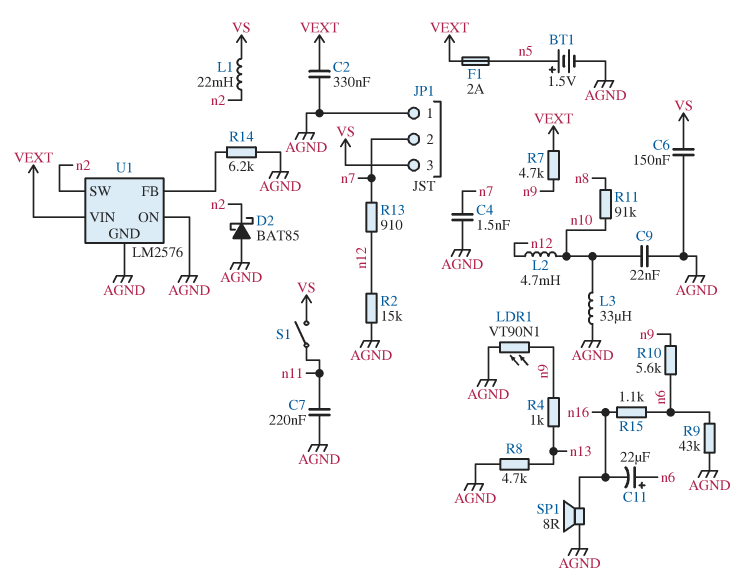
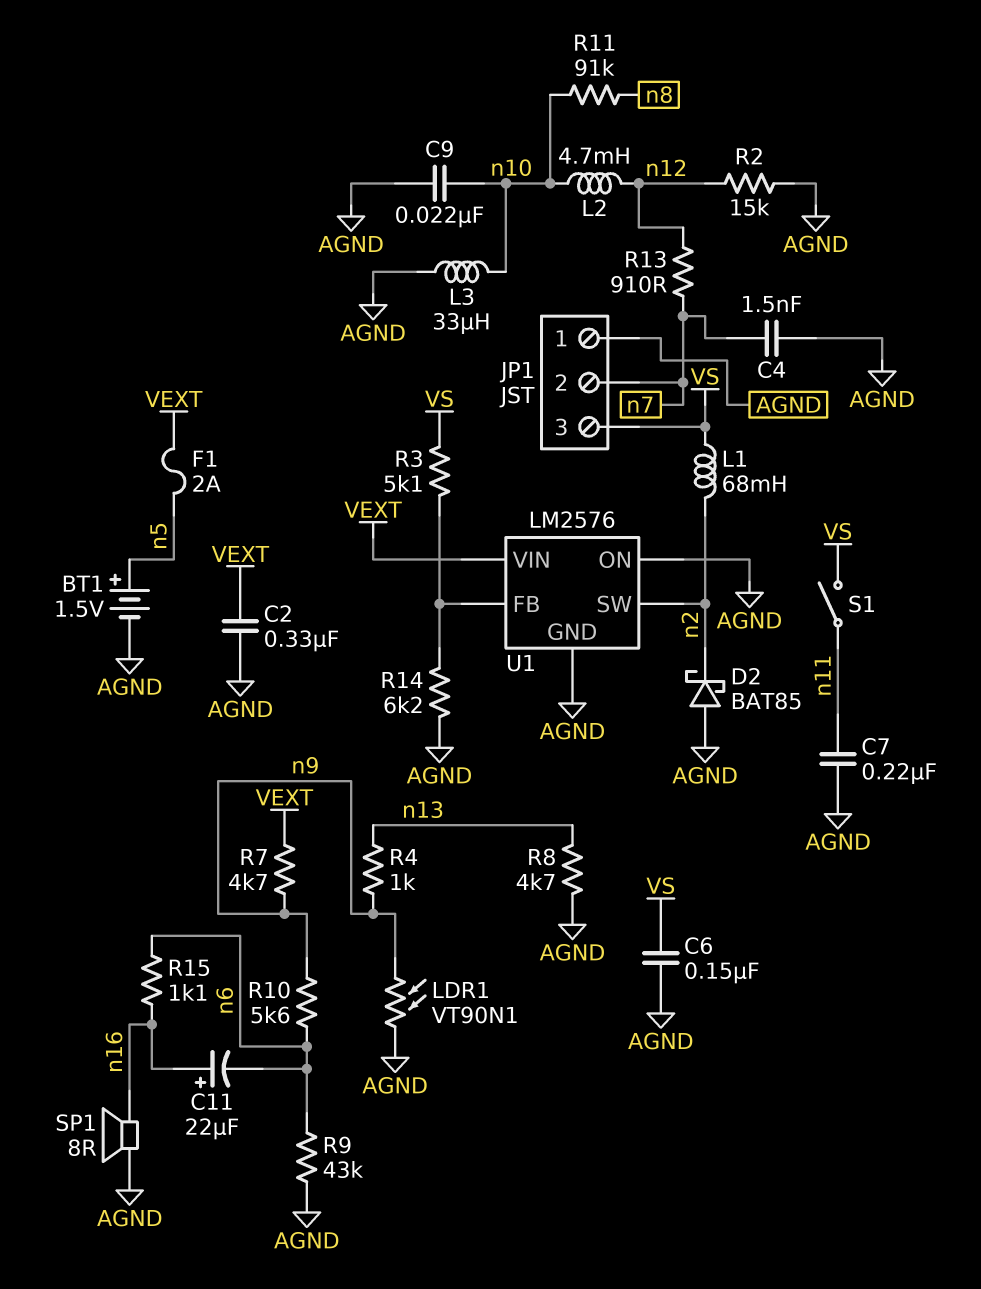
C11: 22uF (plus n6, minus n16) -> 22uF (plus n16, minus n6)
L1: 22mH (VS, n2) -> 68mH (VS, n2)
R3: none -> 5.1k (U1/FB, VS)

